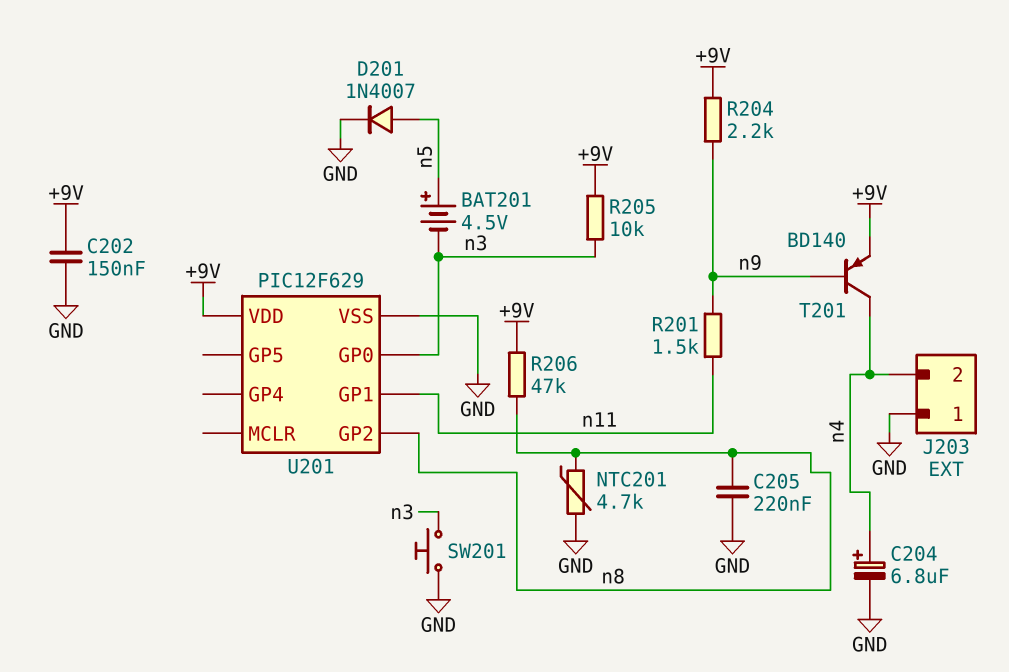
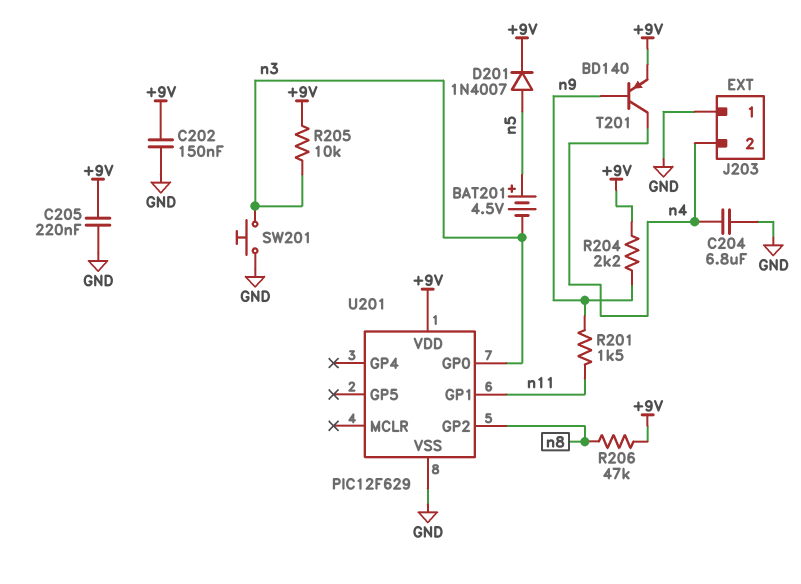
C204: 6.8uF (plus n4, minus GND) -> 6.8uF (GND, n4)
C205: 220nF (GND, n8) -> 220nF (+9V, GND)
D201: diode 1N4007 (A n5, K GND) -> diode 1N4007 (A n5, K +9V)
NTC201: 4.7k (GND, n8) -> none

